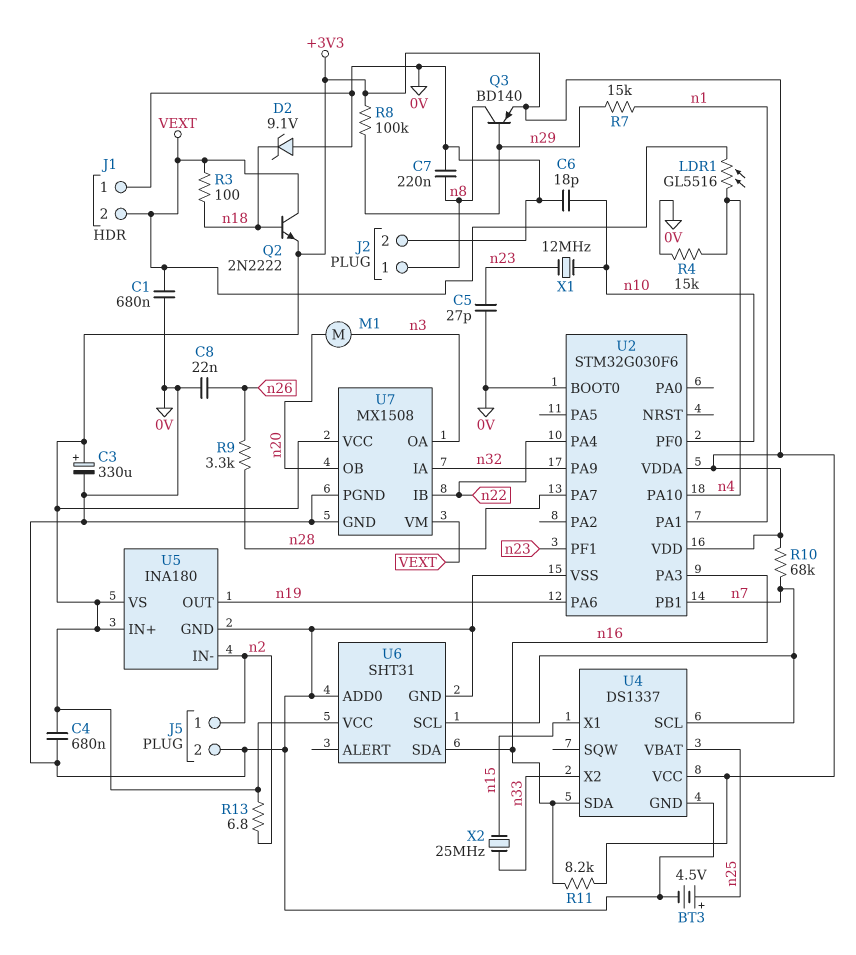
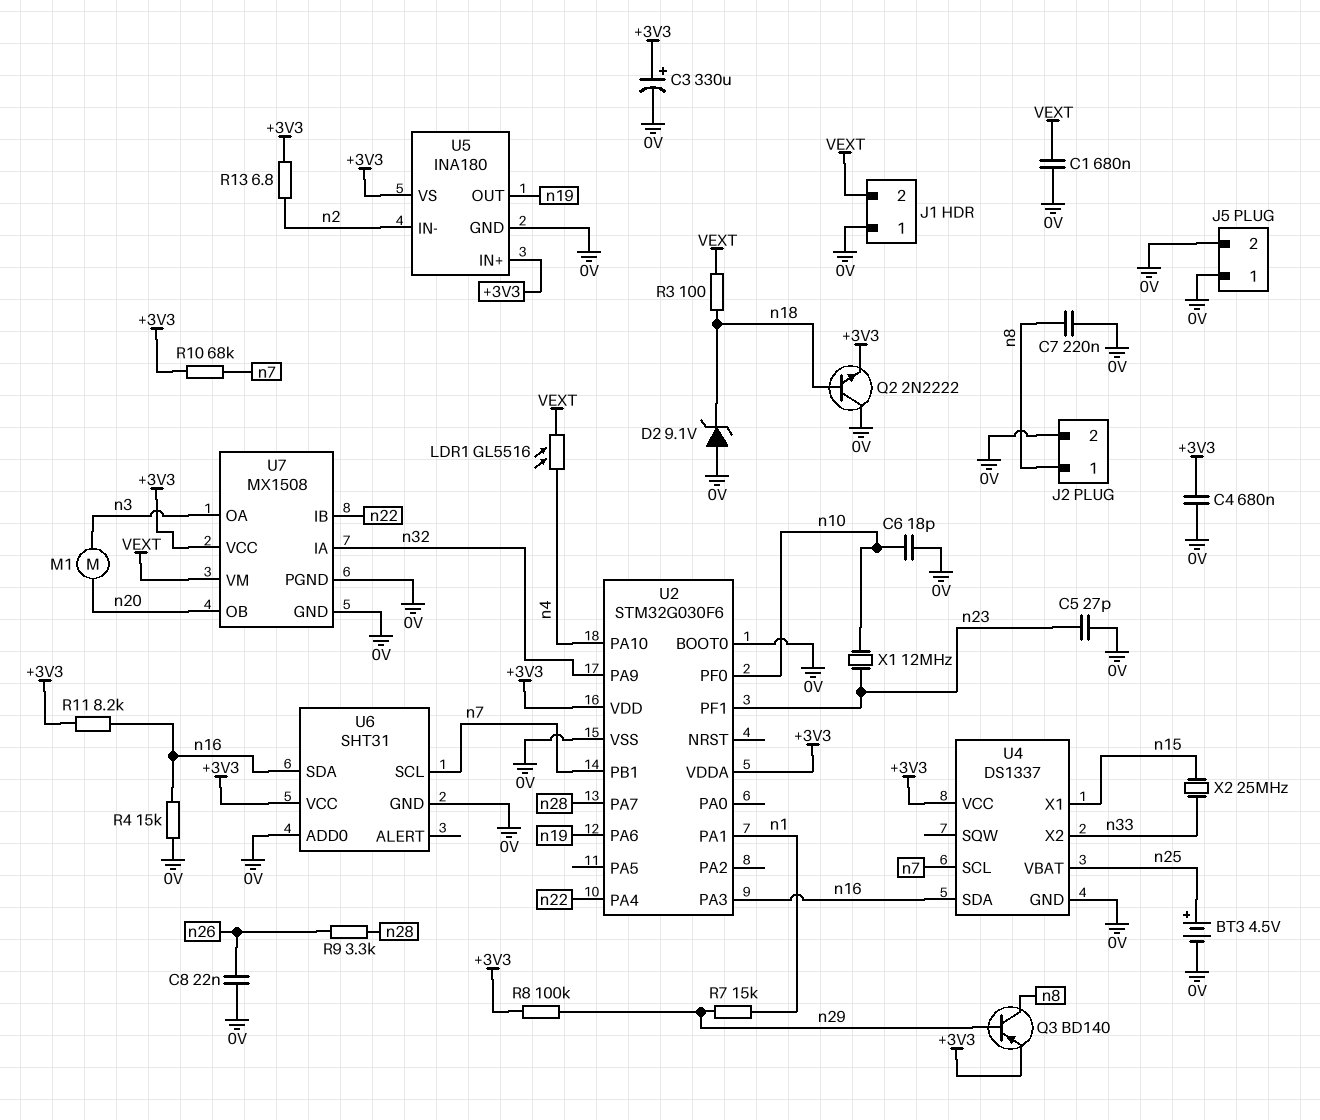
J5 pin 1: n2 -> 0V
Q2: NPN 2N2222 (B n18, C VEXT, E +3V3) -> NPN 2N2222 (B n18, C 0V, E +3V3)
R4: 15k (0V, n4) -> 15k (0V, n16)

